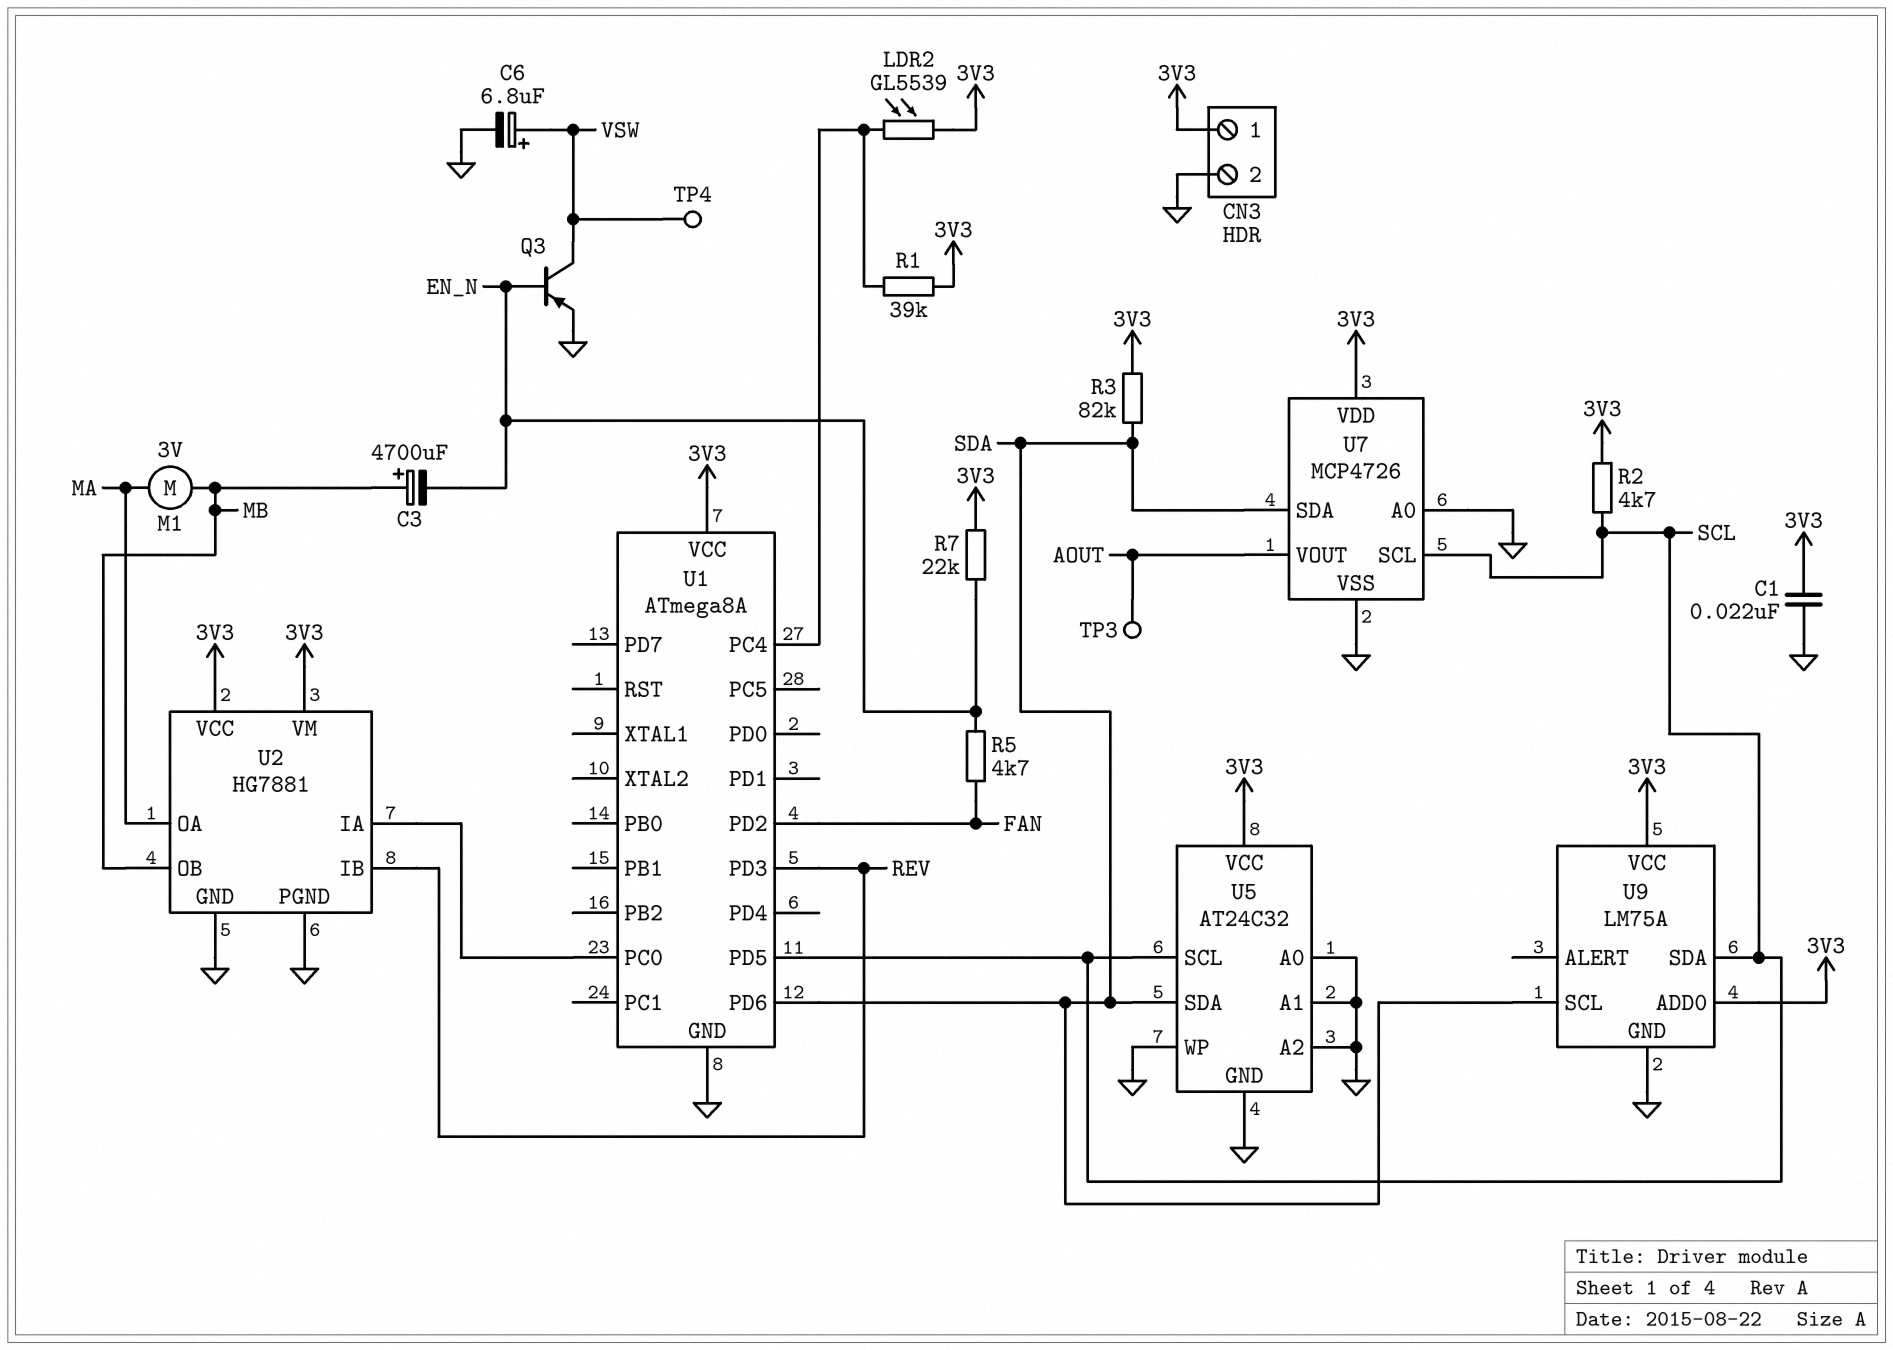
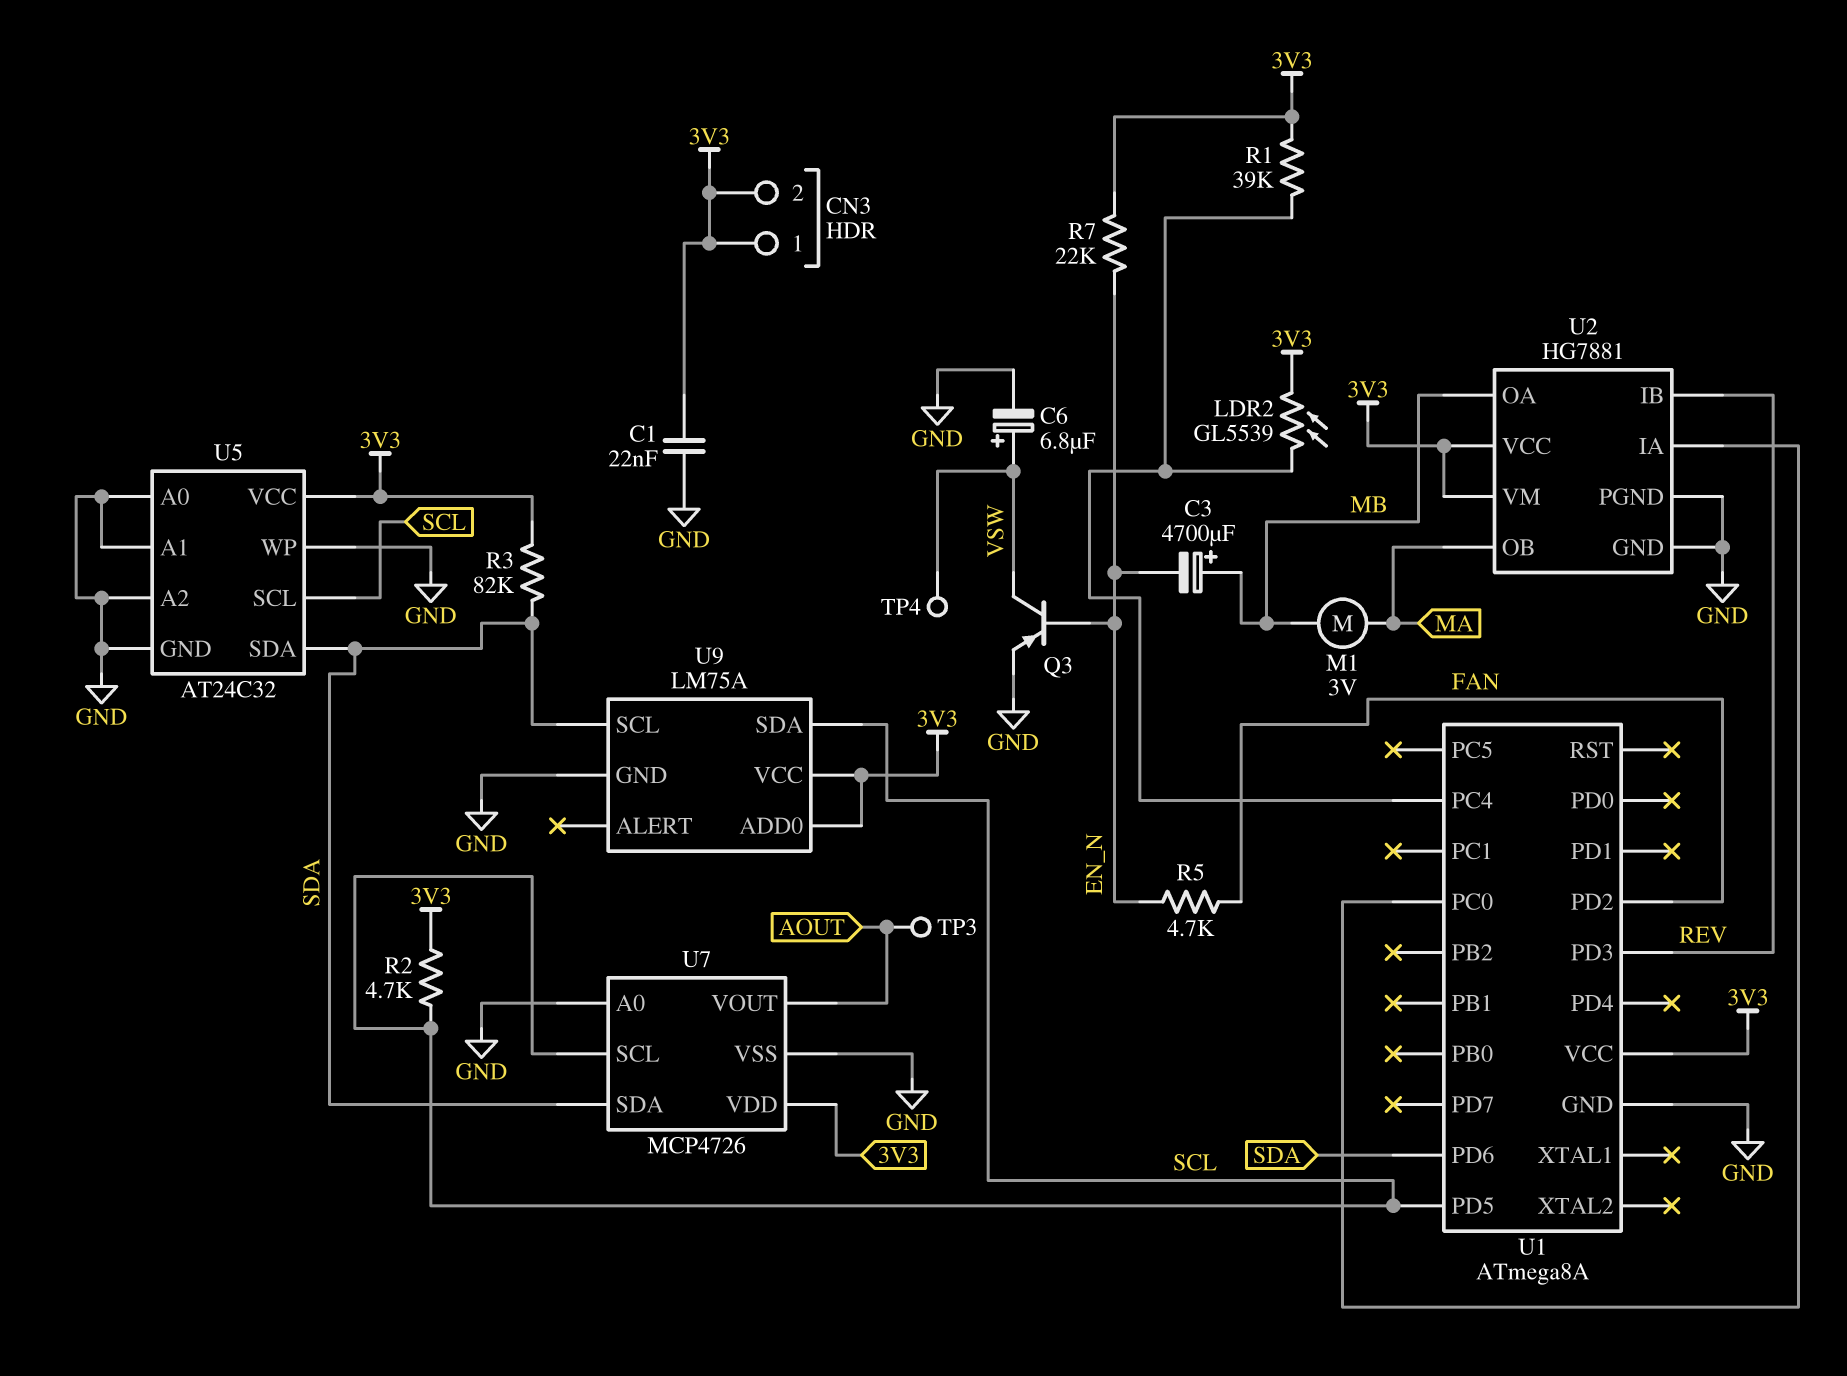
CN3 pin 2: GND -> 3V3
U2 pin OA: MA -> MB
U2 pin OB: MB -> MA

